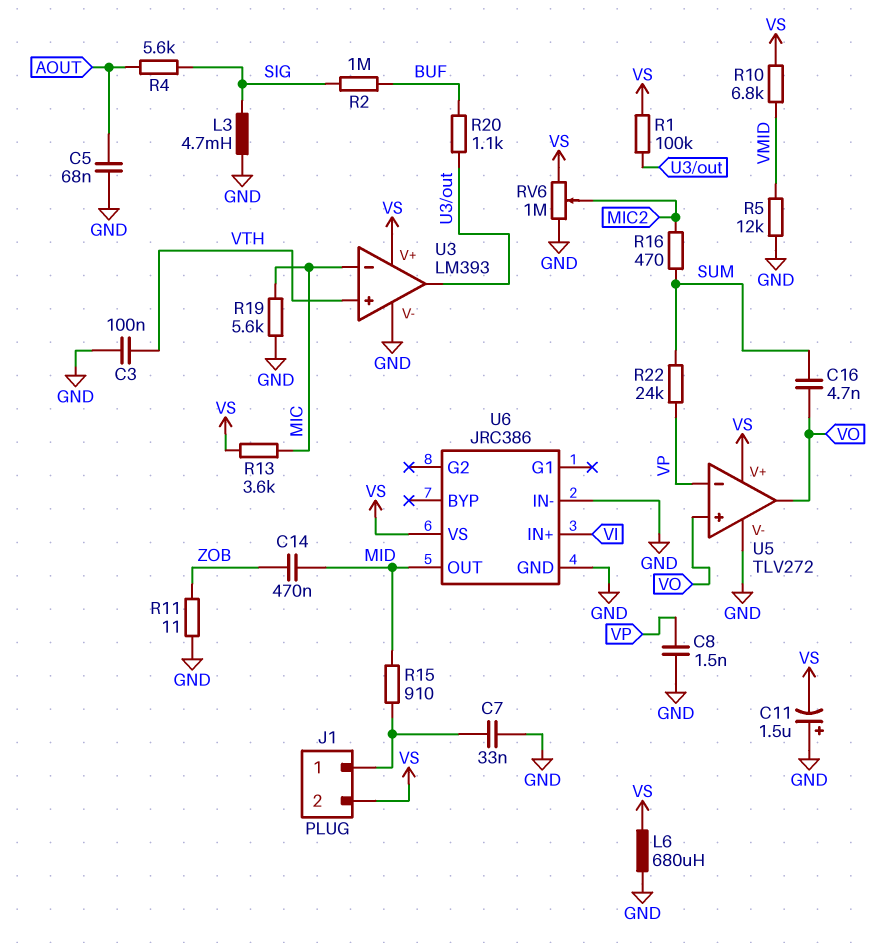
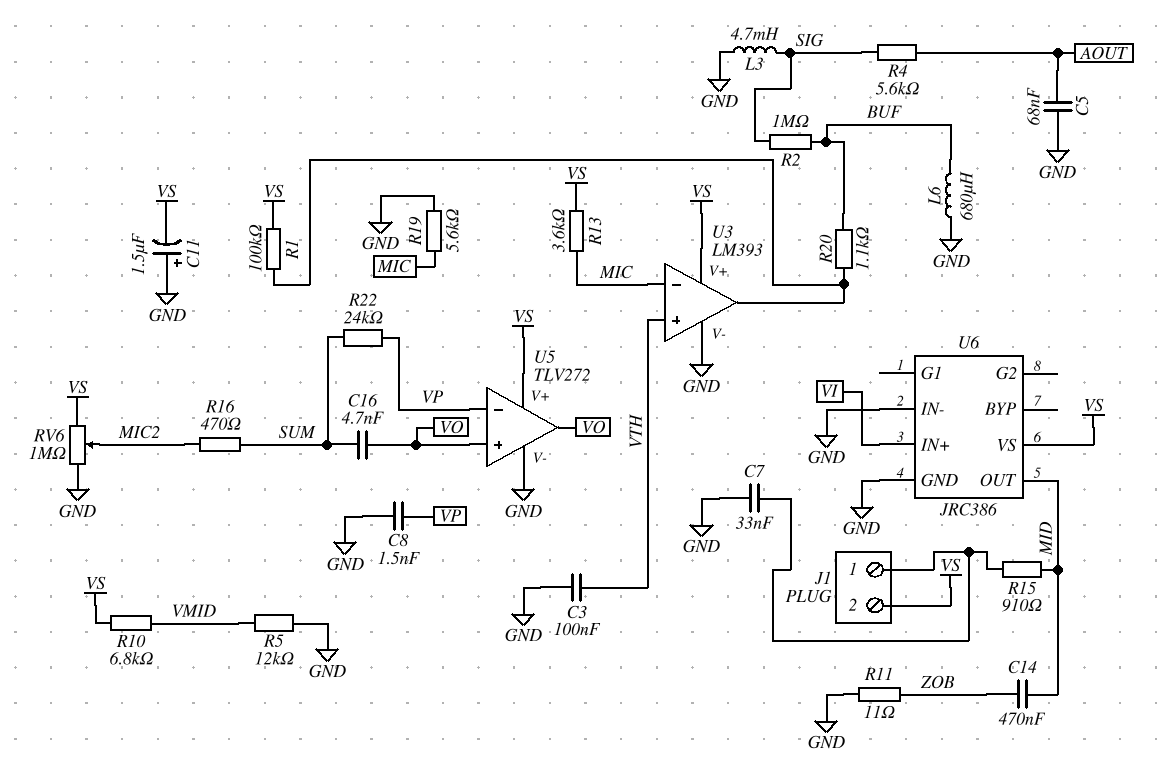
L6: 680uH (GND, VS) -> 680uH (BUF, GND)

